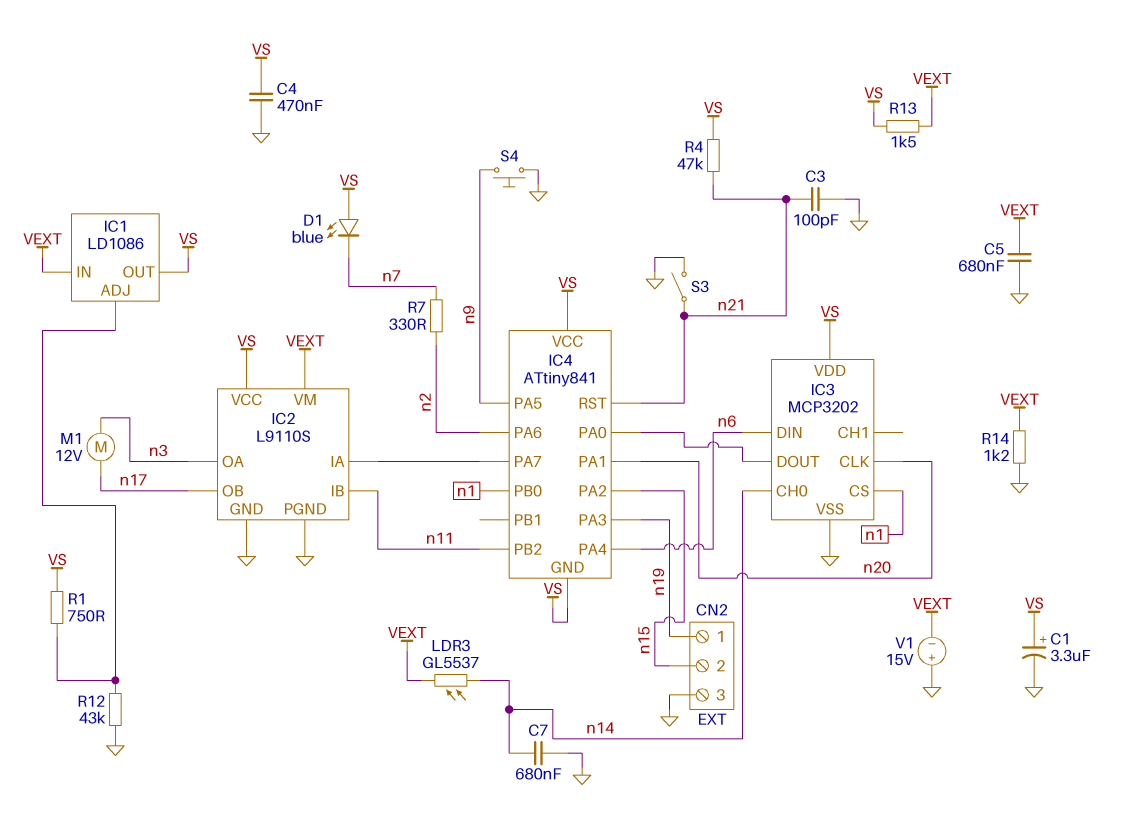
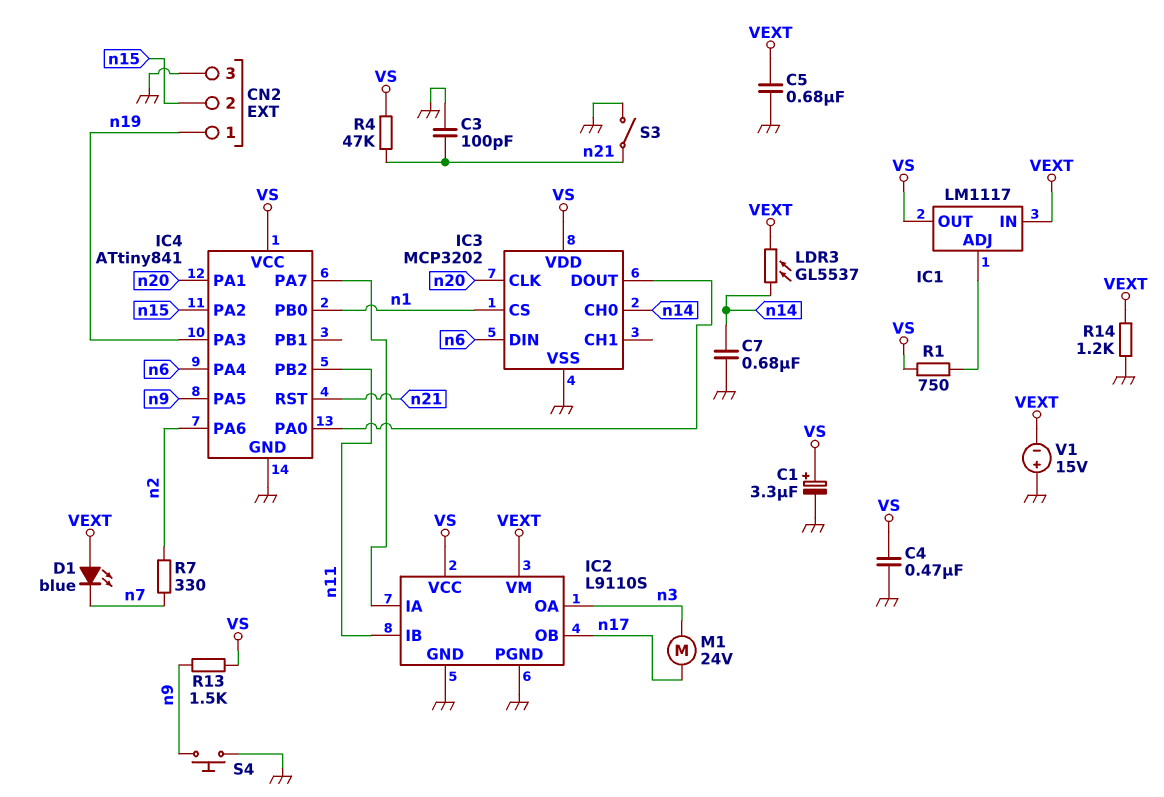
D1: LED blue (A VS, K n7) -> LED blue (A VEXT, K n7)
IC1: LD1086 -> LM1117
IC4 pin GND: VS -> GND
M1: motor 12V (n3, n17) -> motor 24V (n3, n17)
R12: 43k (GND, IC1/ADJ) -> none
R13: 1.5k (VEXT, VS) -> 1.5k (VS, n9)

